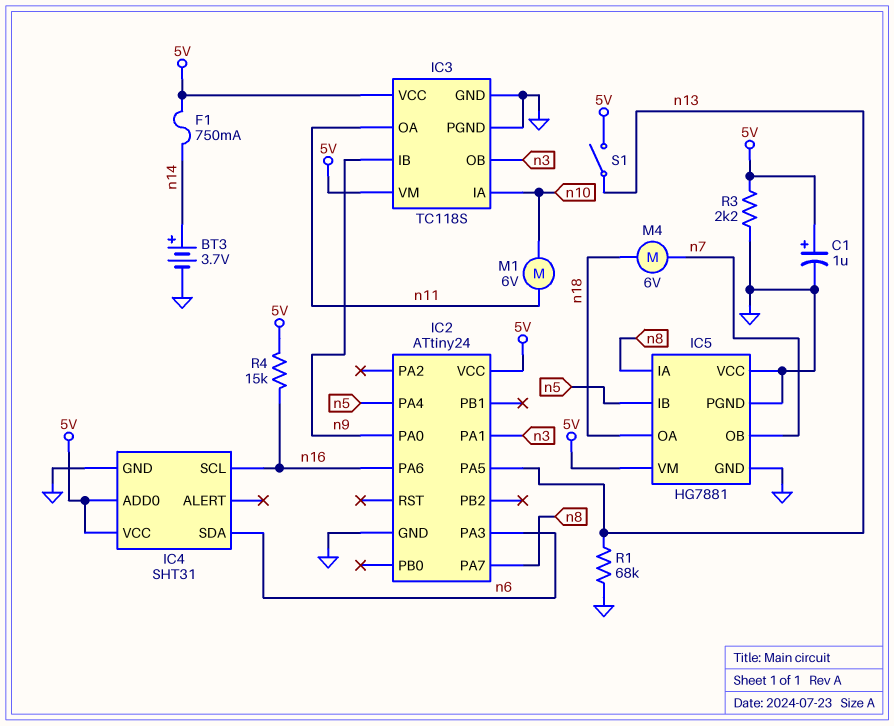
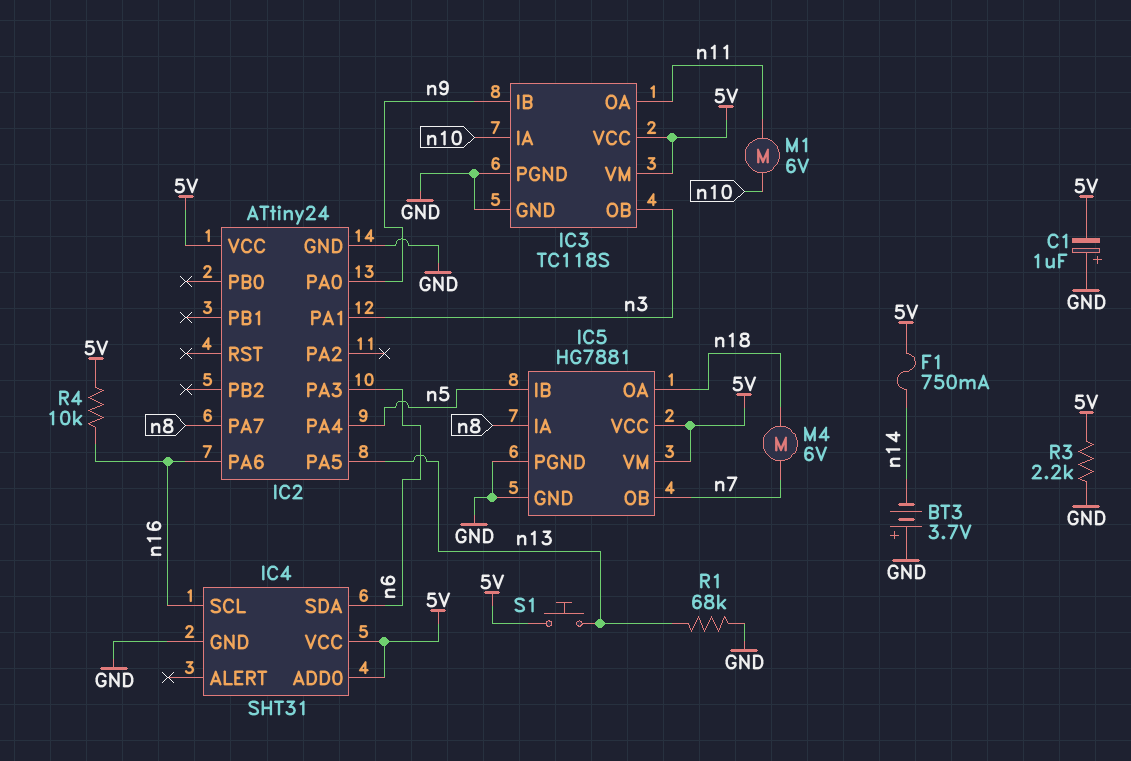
BT3: 3.7V (plus n14, minus GND) -> 3.7V (plus GND, minus n14)
C1: 1uF (plus 5V, minus GND) -> 1uF (plus GND, minus 5V)
IC5 pin VCC: GND -> 5V
R4: 15k (5V, n16) -> 10k (5V, n16)
S1: switch (5V, n13) -> button (5V, n13)

